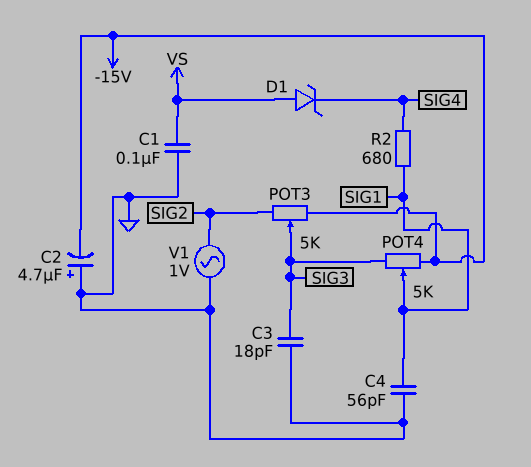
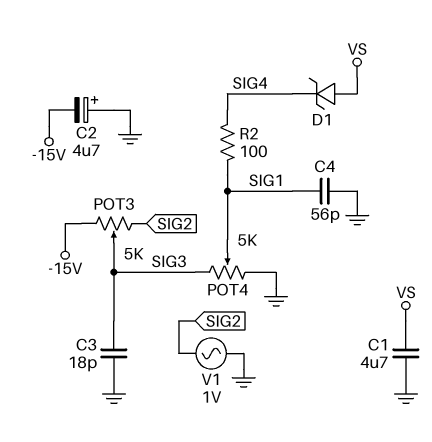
C1: 100nF (GND, VS) -> 4.7uF (GND, VS)
POT4: 5k (-15V, SIG3, wiper SIG1) -> 5k (GND, SIG3, wiper SIG1)
R2: 680 (SIG1, SIG4) -> 100 (SIG1, SIG4)

